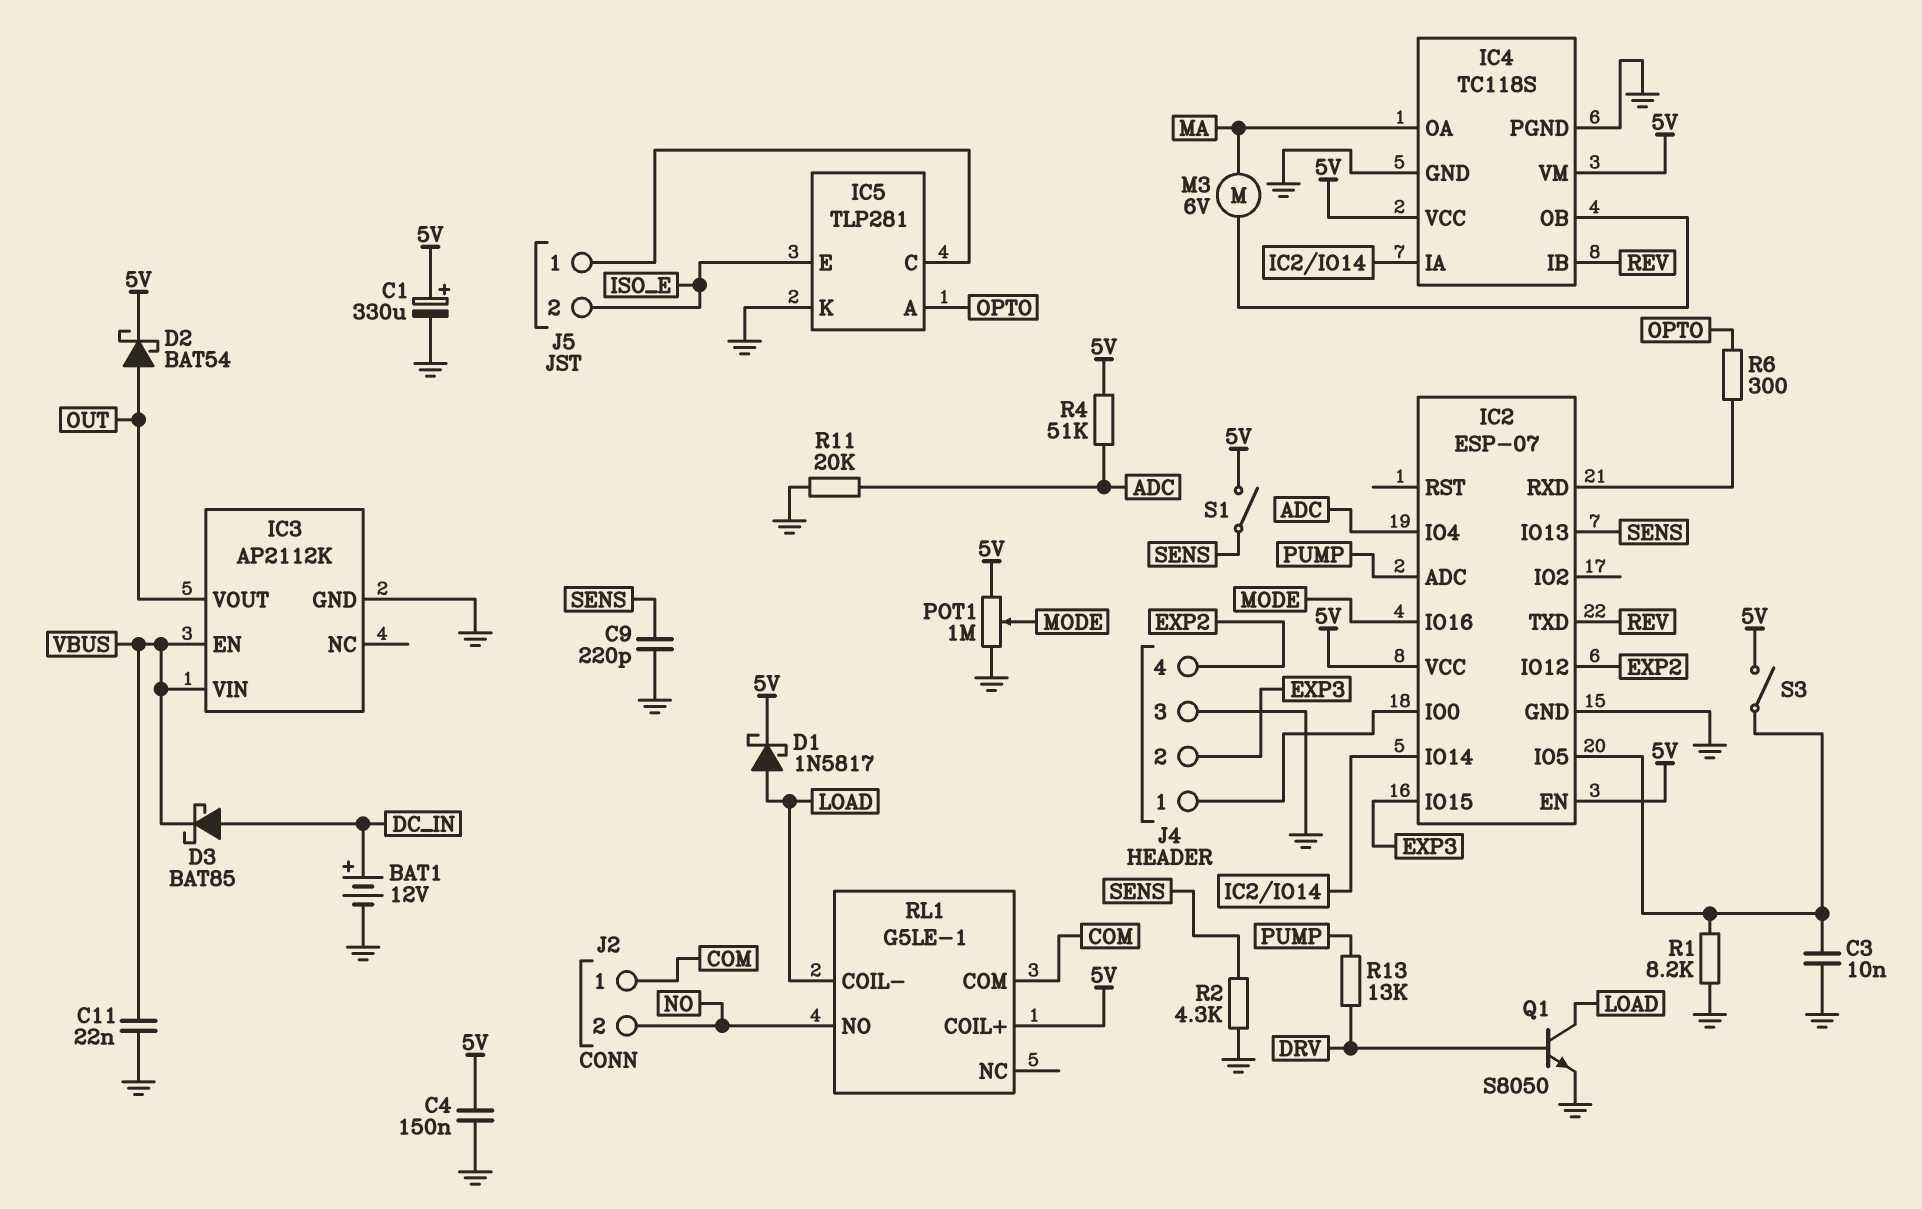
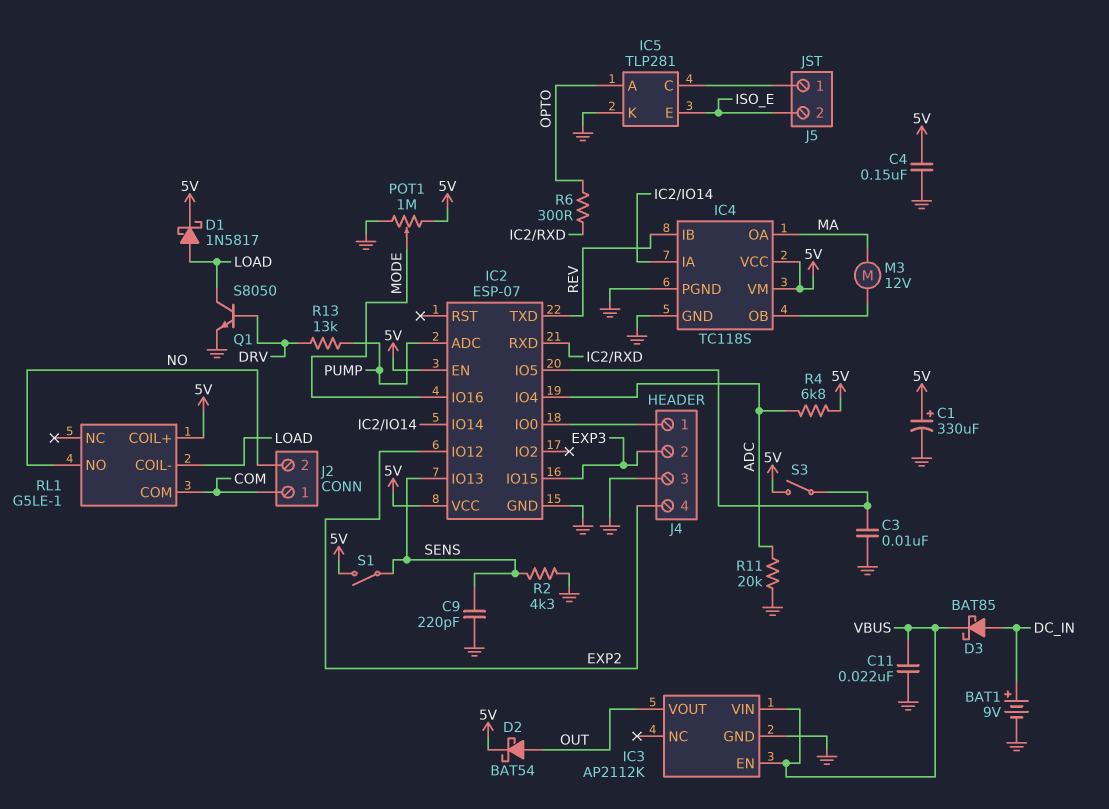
BAT1: 12V (plus DC_IN, minus GND) -> 9V (plus DC_IN, minus GND)
M3: motor 6V (IC4/OB, MA) -> motor 12V (IC4/OB, MA)
R1: 8.2k (GND, IC2/IO5) -> none
R4: 51k (5V, ADC) -> 6.8k (5V, ADC)

